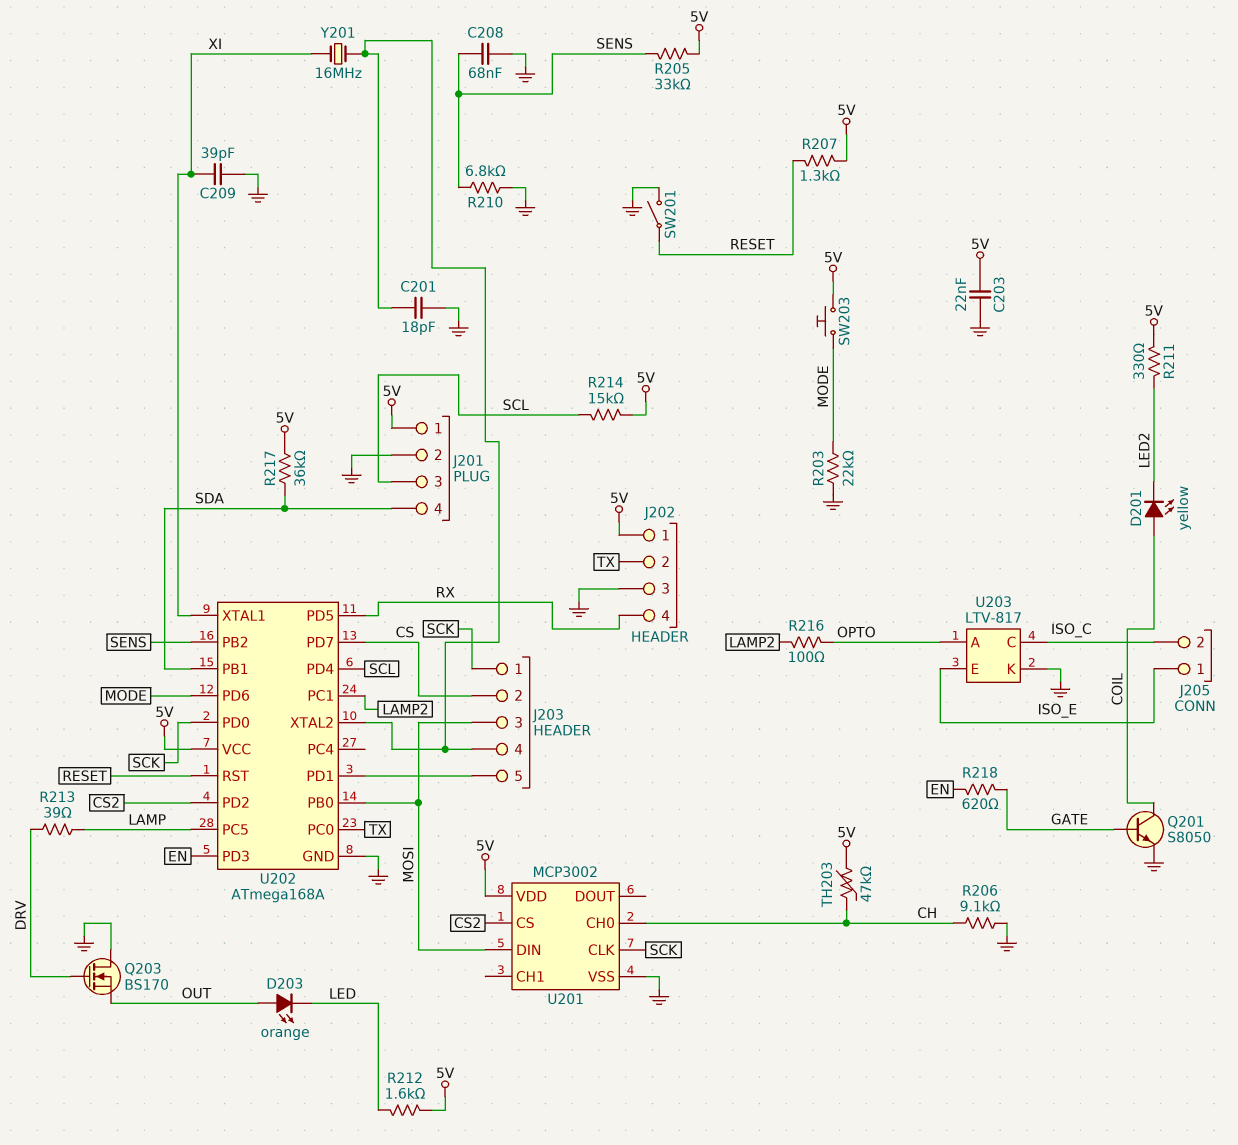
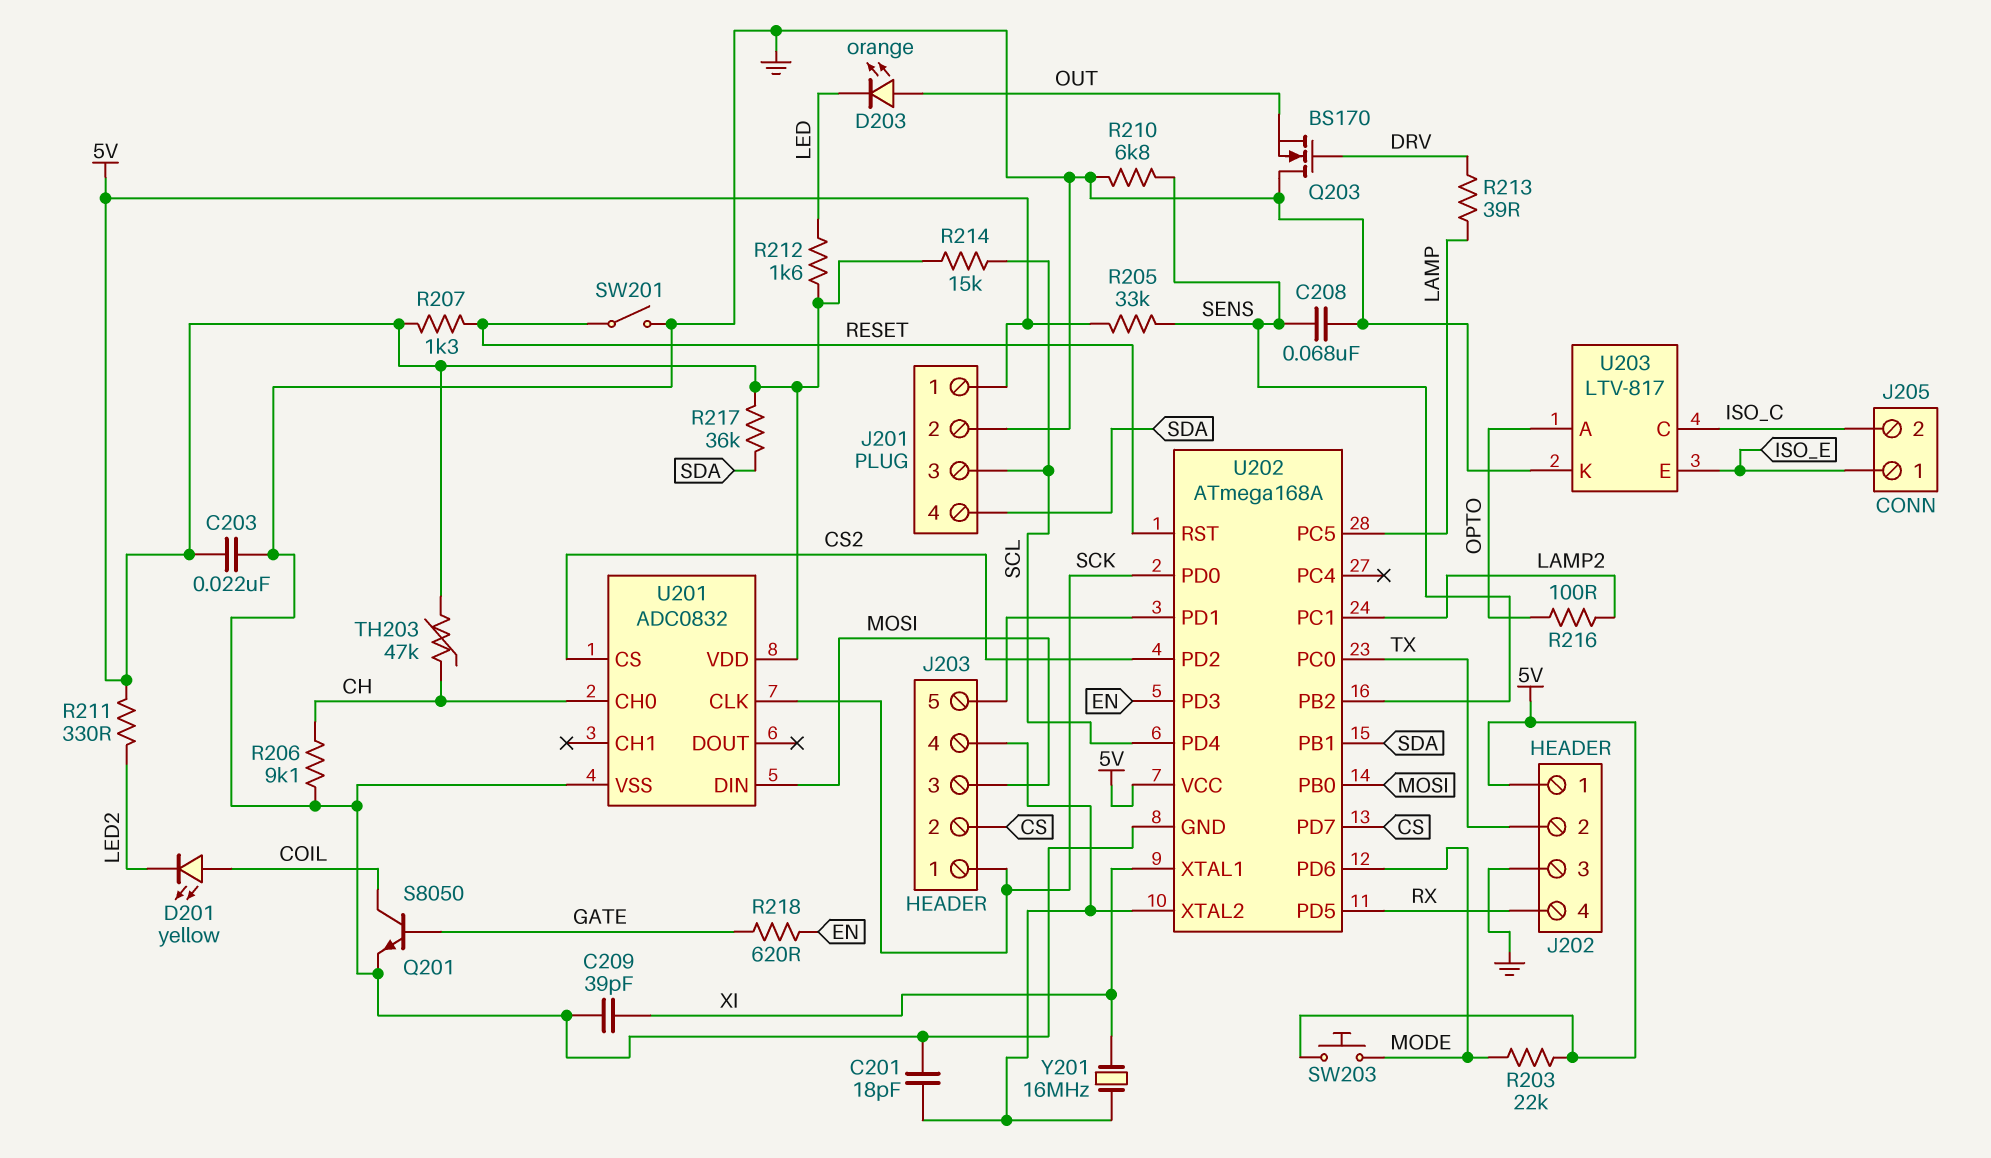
R203: 22k (GND, MODE) -> 22k (5V, MODE)
U201: MCP3002 -> ADC0832

